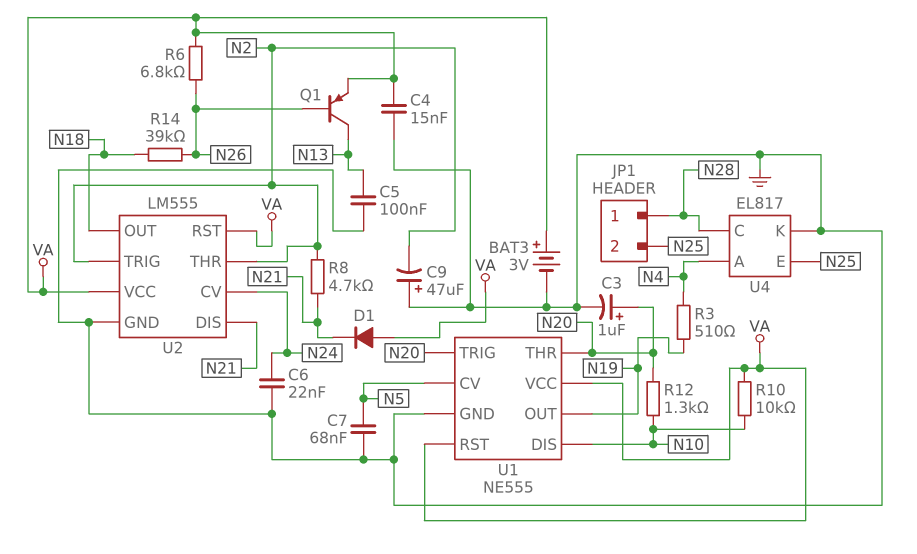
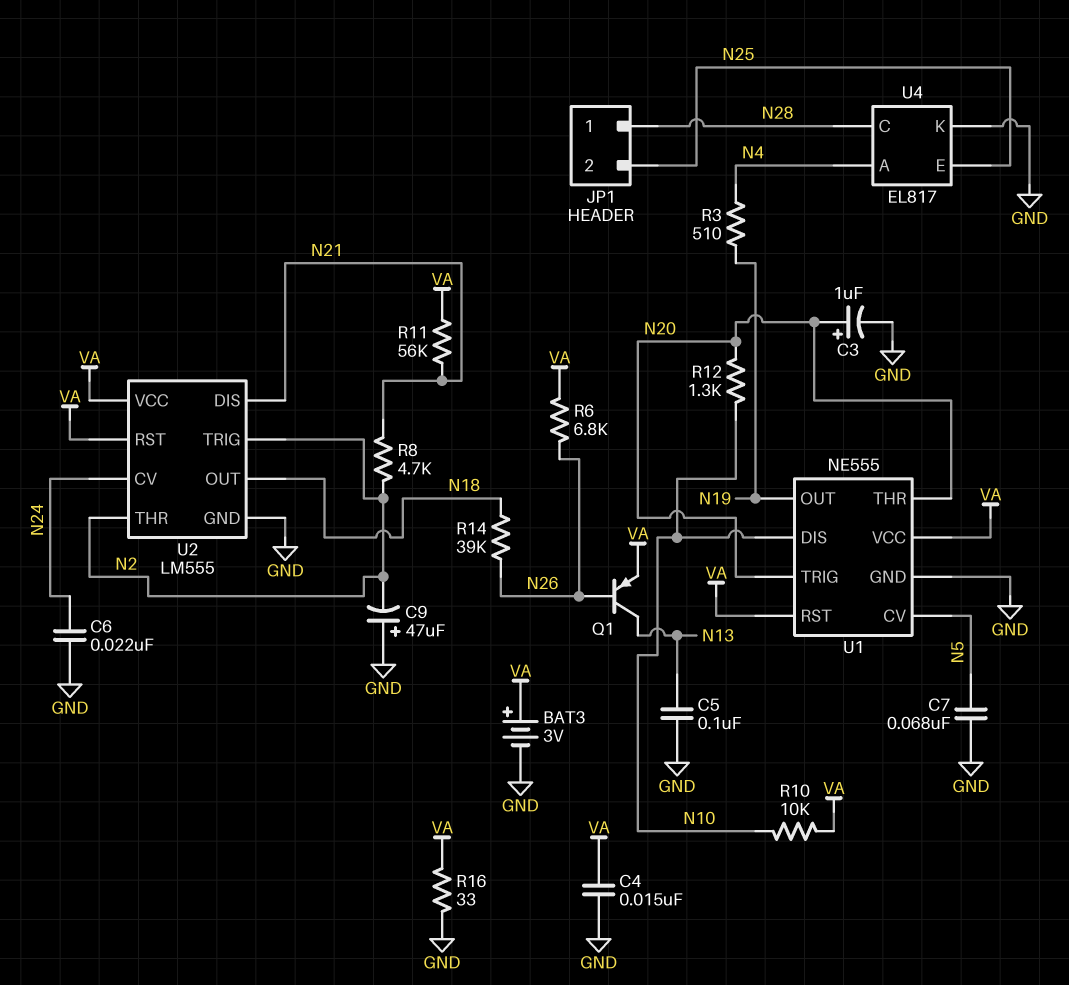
D1: diode (A VA, K N21) -> none
R11: none -> 56k (N21, VA)
R16: none -> 33 (GND, VA)

